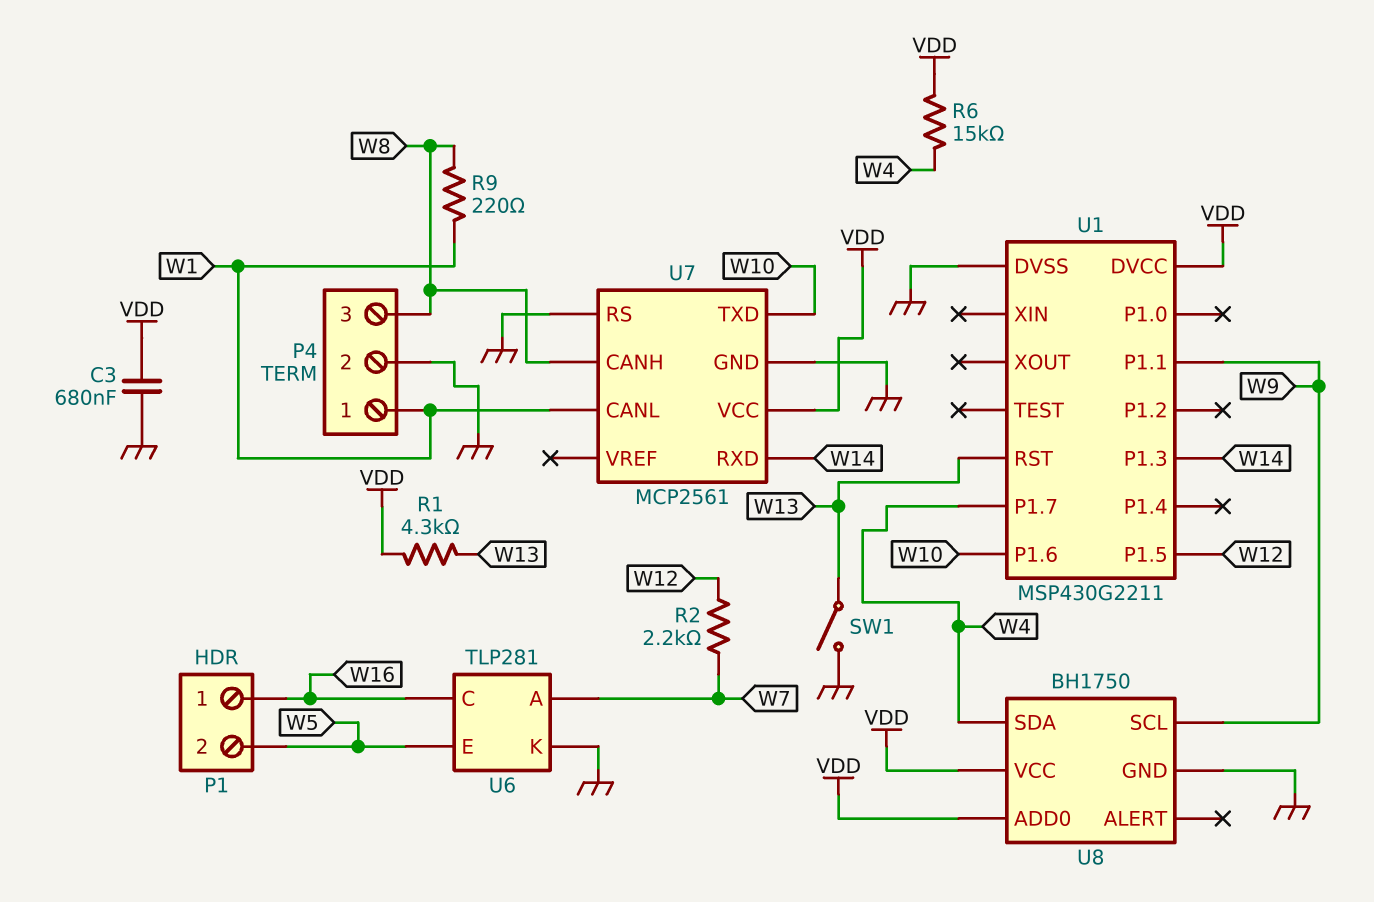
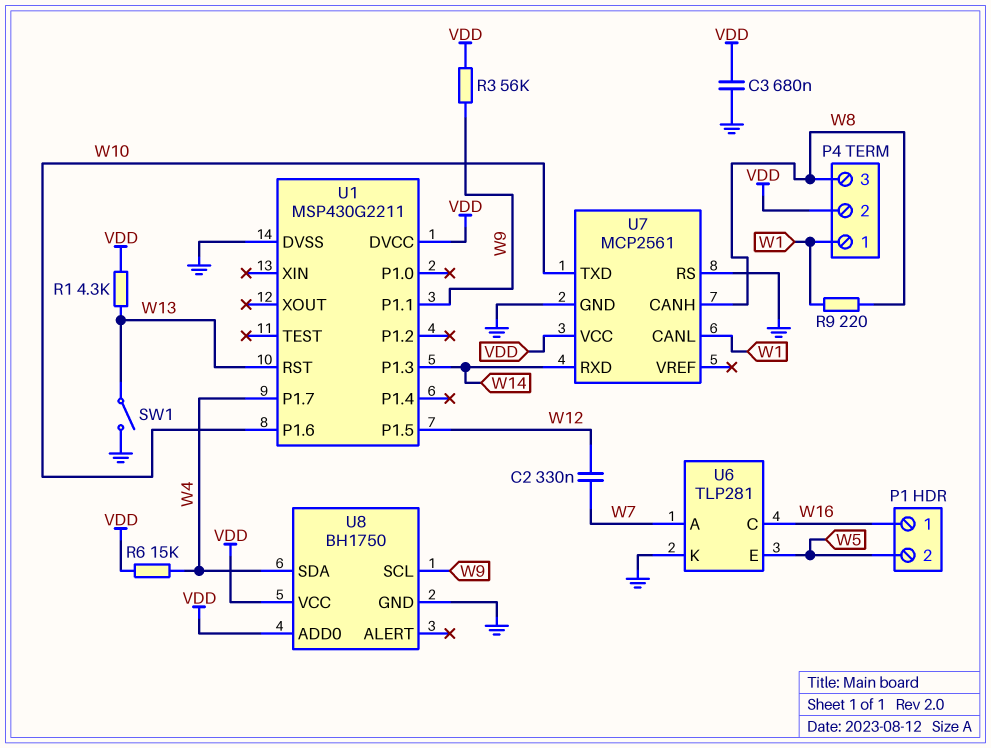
C2: none -> 330nF (W7, W12)
P4 pin 2: GND -> VDD
R2: 2.2k (W7, W12) -> none
R3: none -> 56k (VDD, W9)

